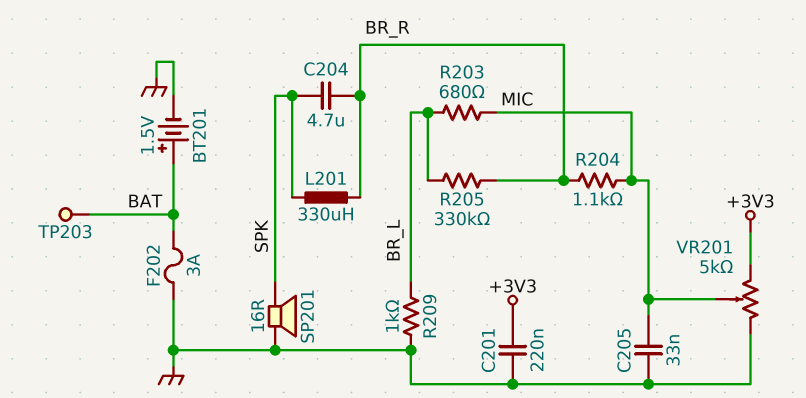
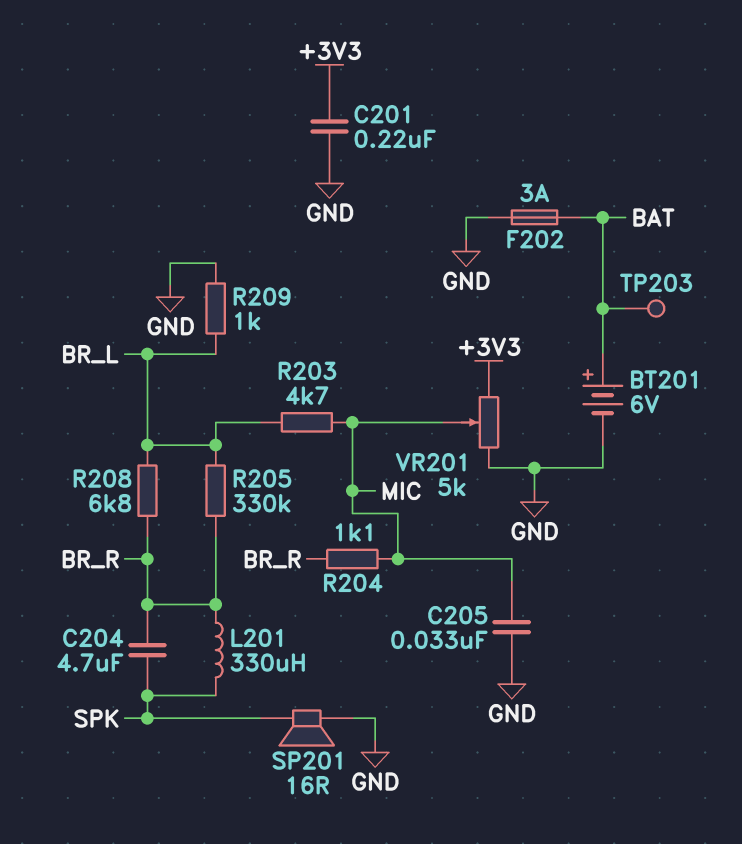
BT201: 1.5V (plus BAT, minus GND) -> 6V (plus BAT, minus GND)
R203: 680 (BR_L, MIC) -> 4.7k (BR_L, MIC)
R208: none -> 6.8k (BR_L, BR_R)

